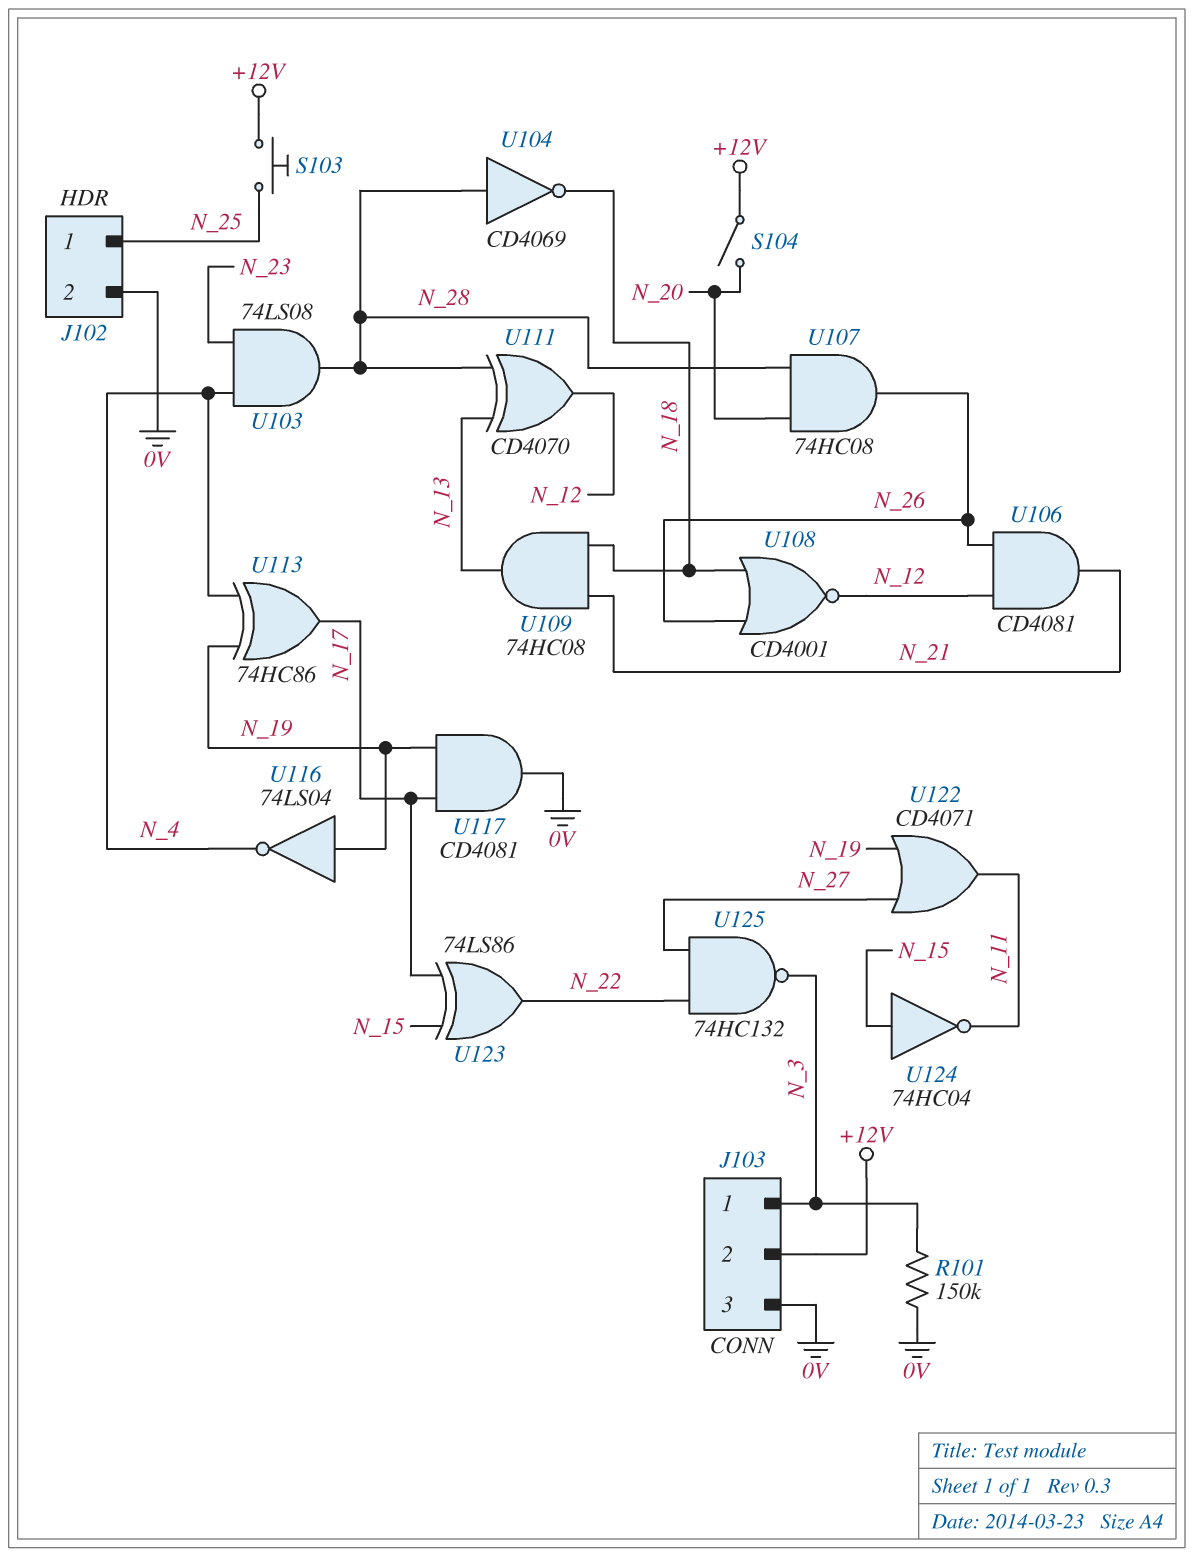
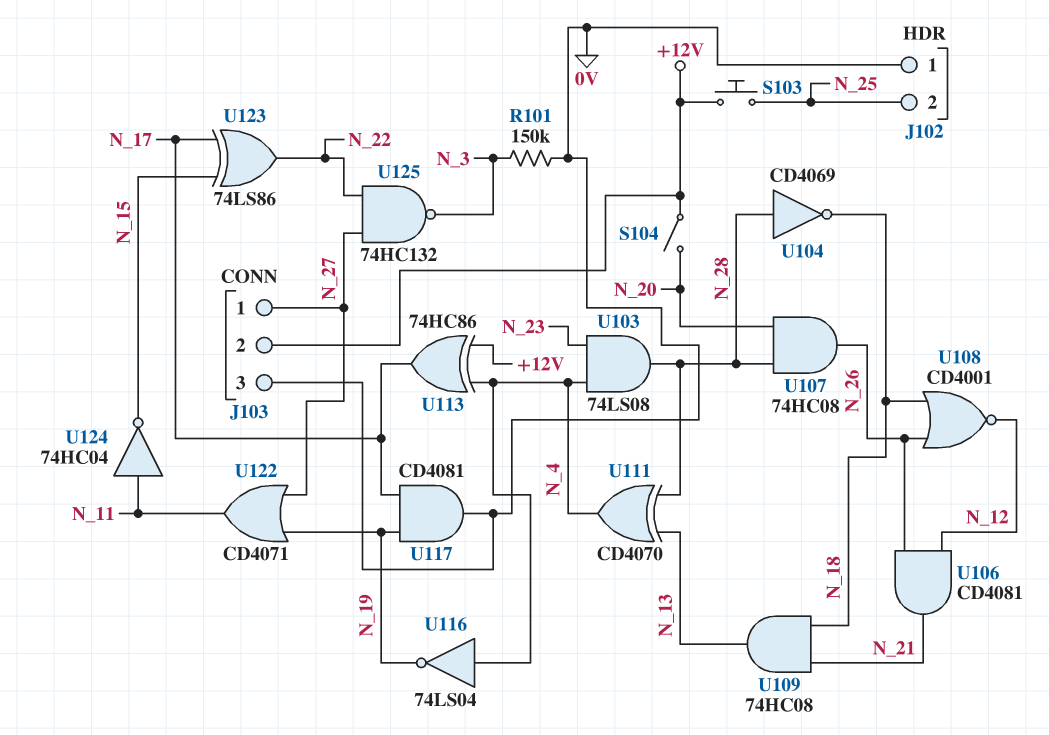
J102 pin 1: N_25 -> 0V
J102 pin 2: 0V -> N_25
J103 pin 1: N_3 -> N_27
U111: XOR CD4070 (in N_13, in N_28, out N_12) -> XOR CD4070 (in N_13, in N_28, out N_4)
U113: XOR 74HC86 (in N_4, in N_19, out N_17) -> XOR 74HC86 (in +12V, in N_4, out N_17)
U116: NOT 74LS04 (in N_19, out N_4) -> NOT 74LS04 (in N_4, out N_19)
U124: NOT 74HC04 (in N_15, out N_11) -> NOT 74HC04 (in N_11, out N_15)

